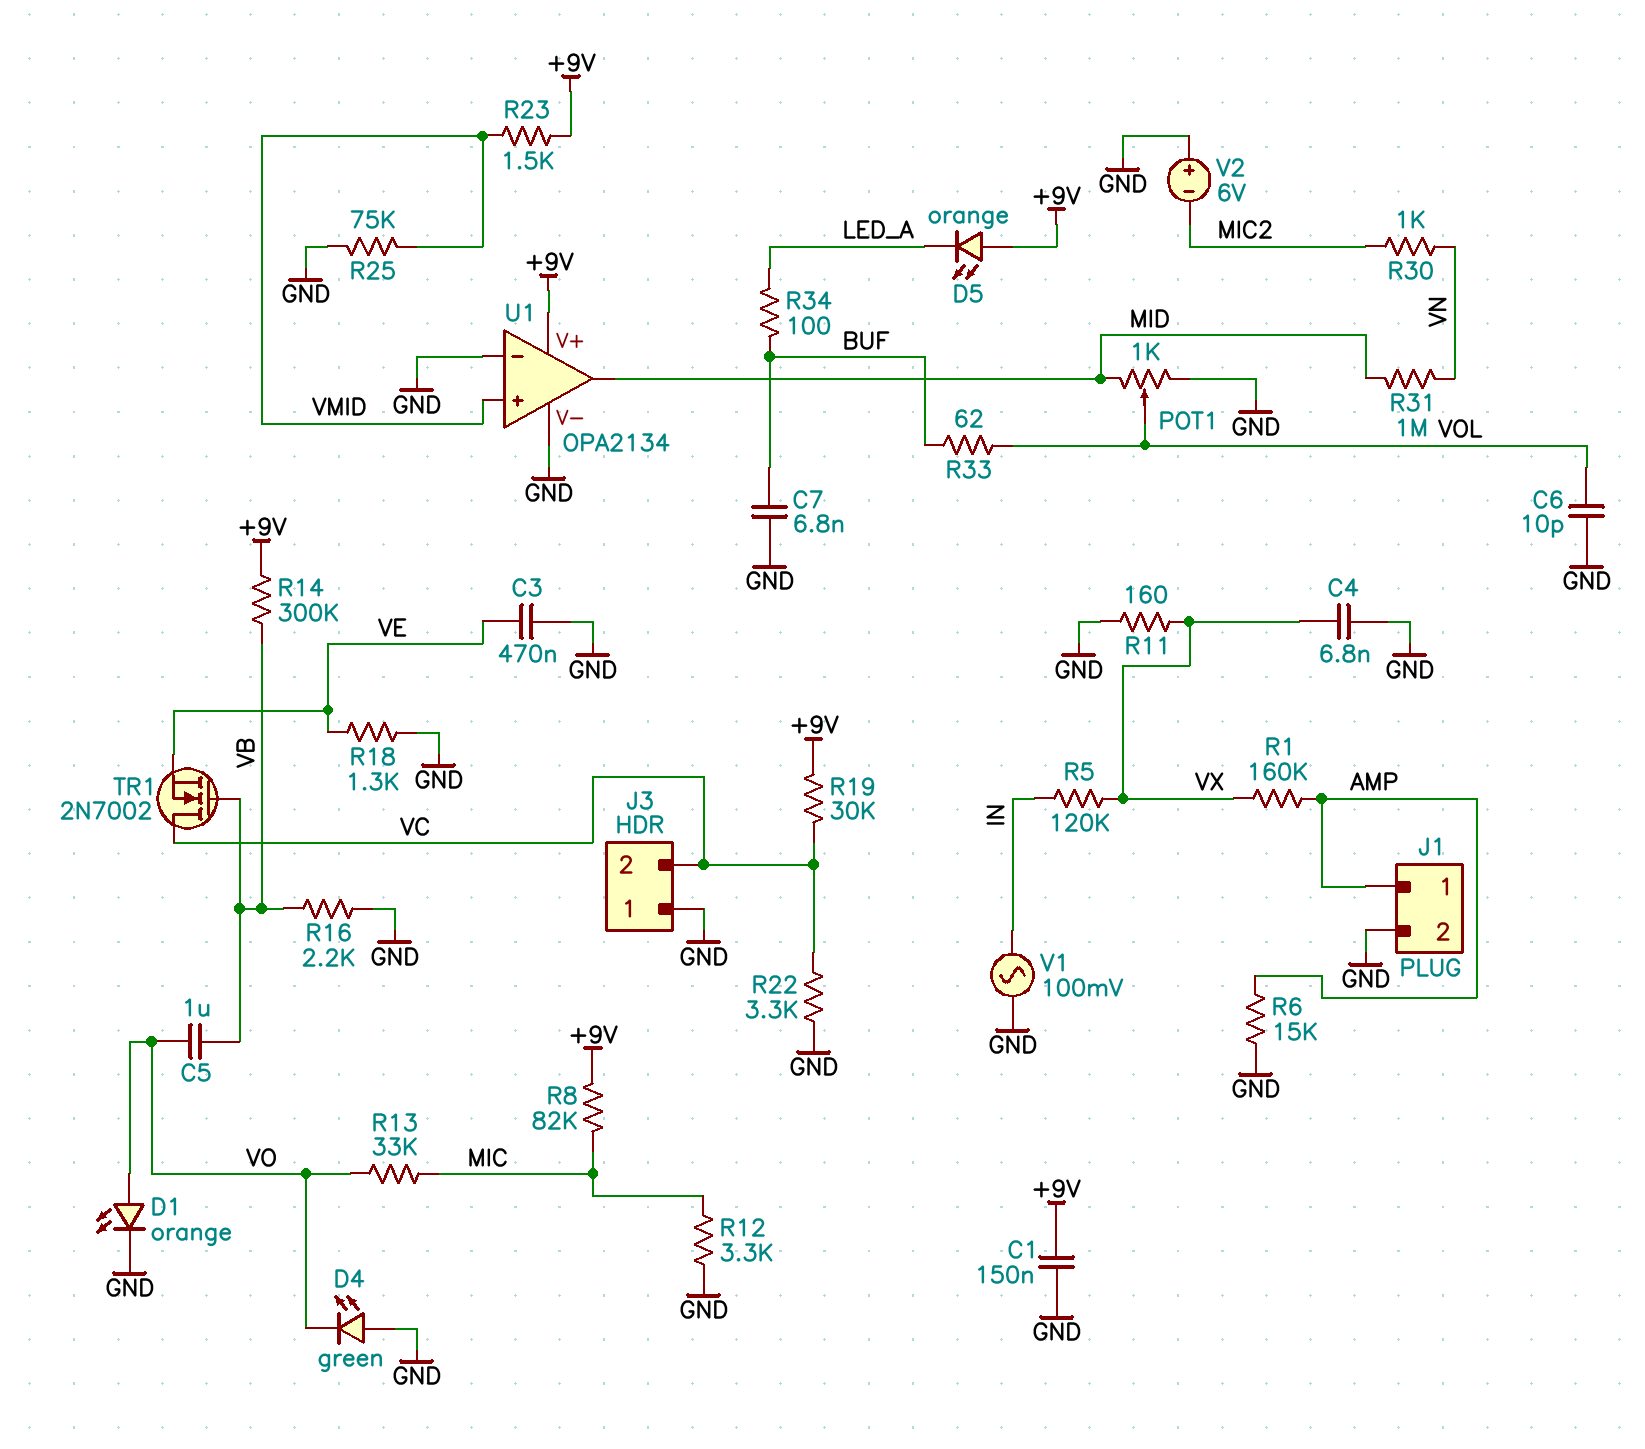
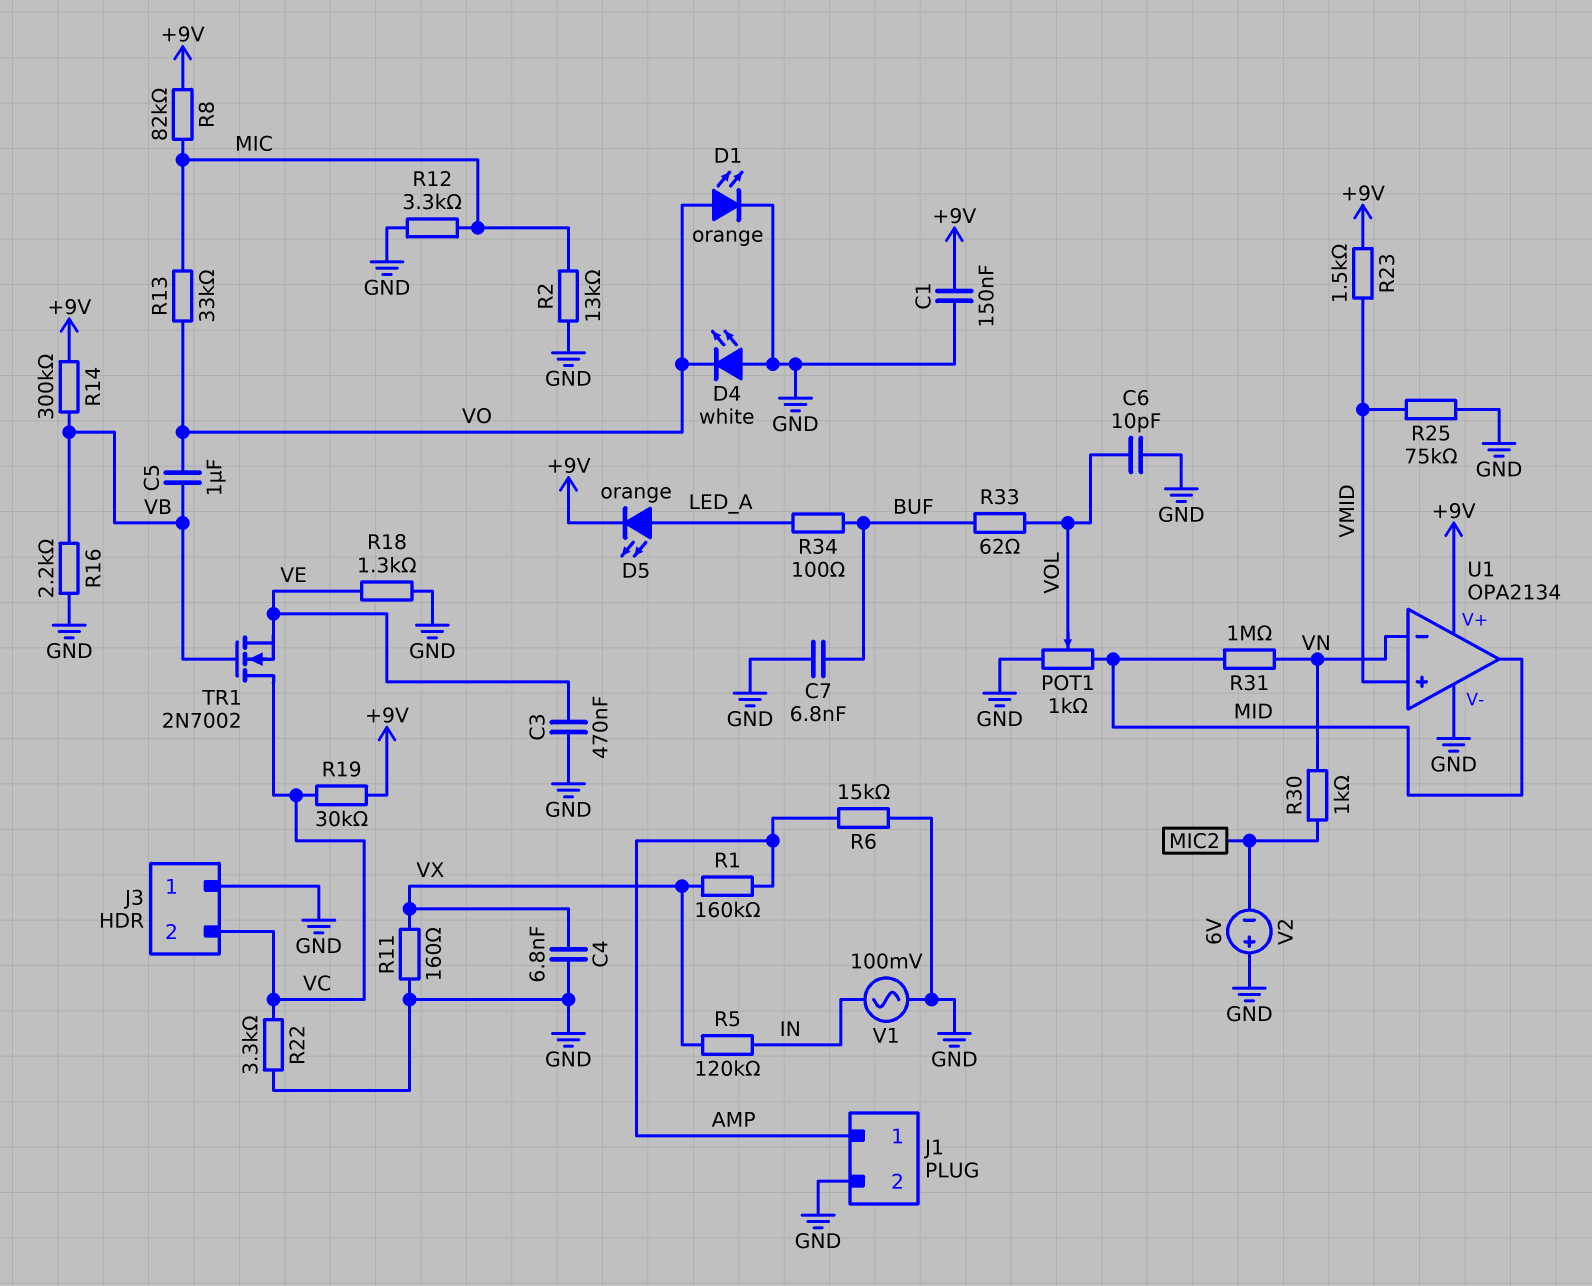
D4: LED green (A GND, K VO) -> LED white (A GND, K VO)
D5: LED orange (A +9V, K LED_A) -> LED orange (A LED_A, K +9V)
R2: none -> 13k (GND, MIC)
U1 pin in-: GND -> VN

